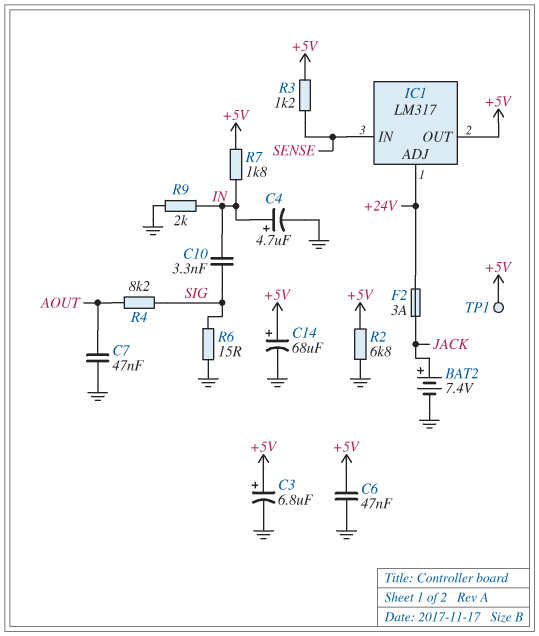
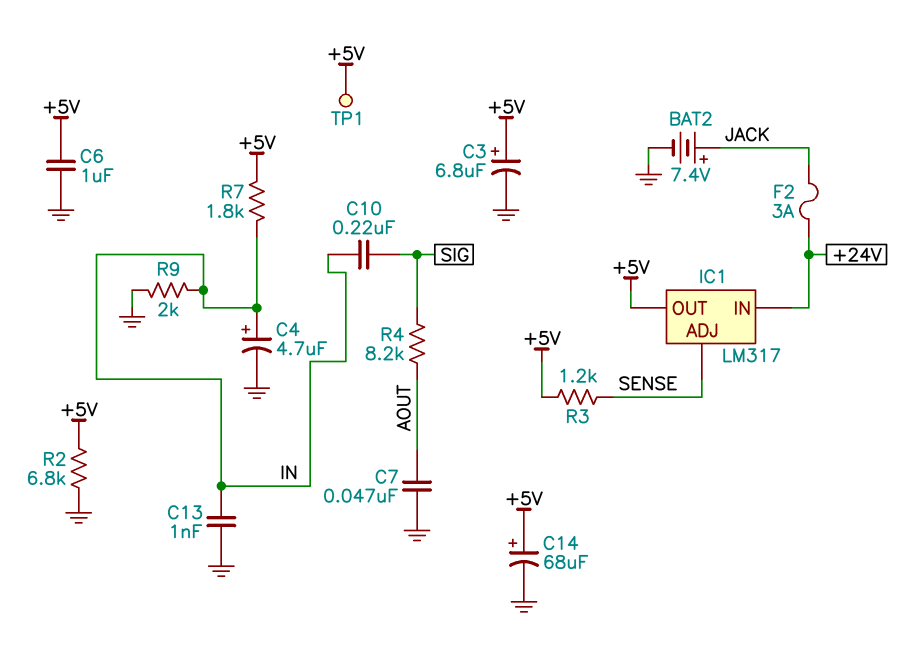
C6: 47nF (+5V, GND) -> 1uF (+5V, GND)
C10: 3.3nF (IN, SIG) -> 220nF (IN, SIG)
C13: none -> 1nF (GND, IN)
IC1 pin ADJ: +24V -> SENSE
IC1 pin IN: SENSE -> +24V
R6: 15 (GND, SIG) -> none

